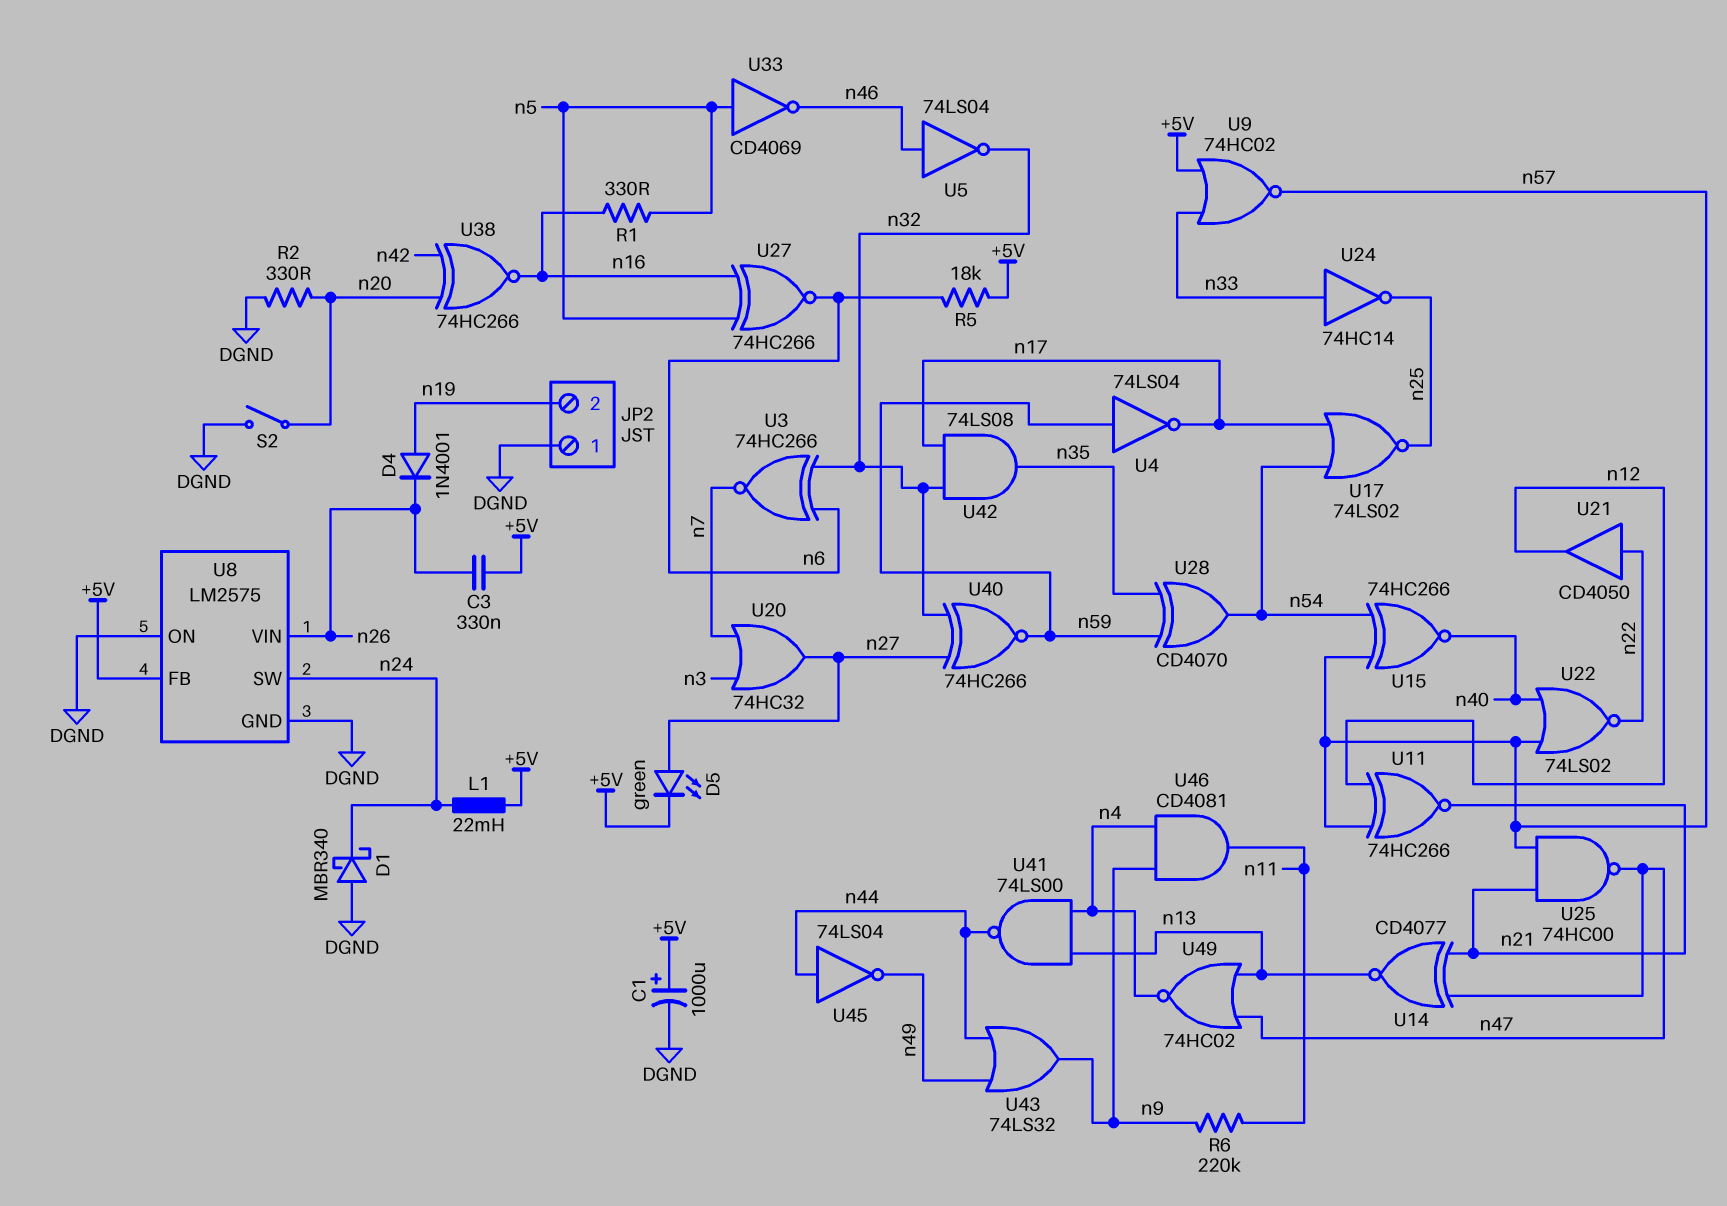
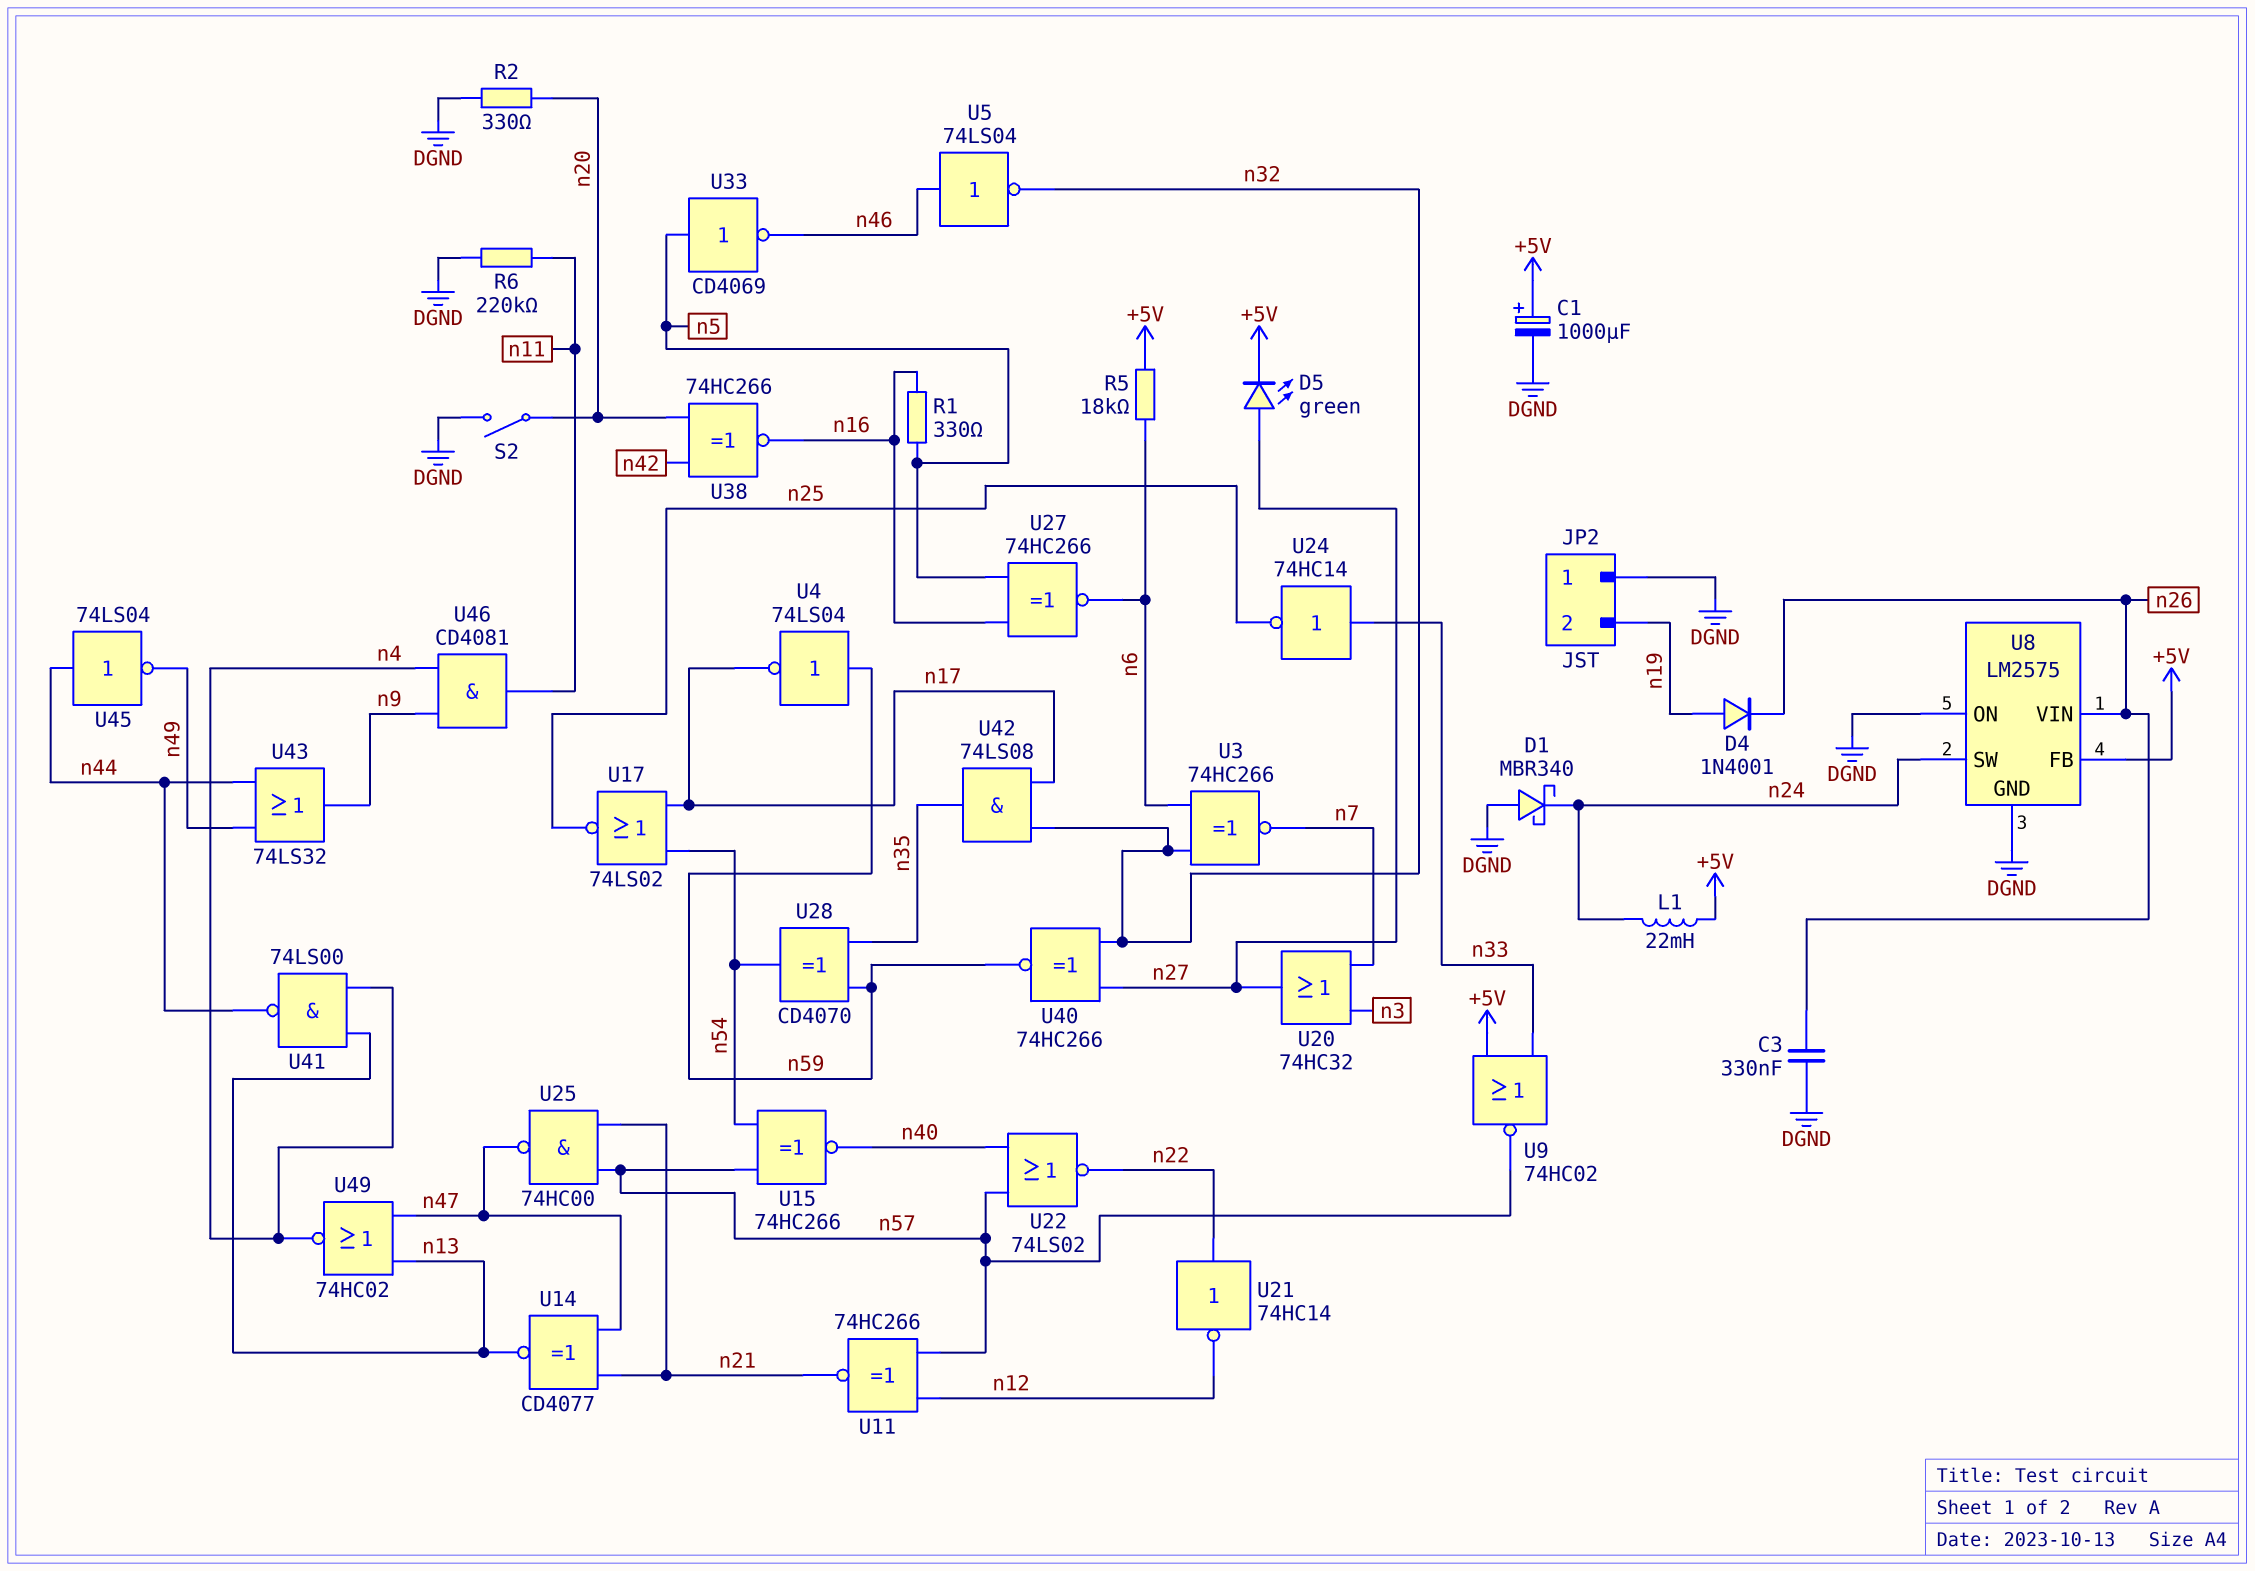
C3: 330nF (+5V, n26) -> 330nF (DGND, n26)
R6: 220k (n9, n11) -> 220k (DGND, n11)
U21: buffer CD4050 (in n22, out n12) -> NOT 74HC14 (in n22, out n12)

